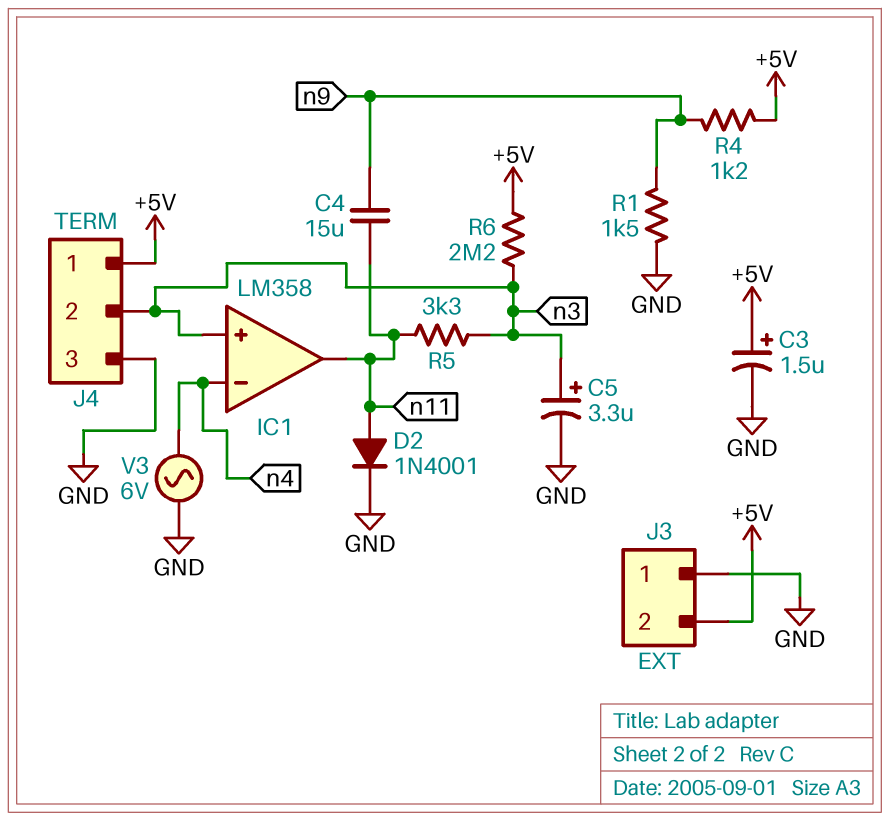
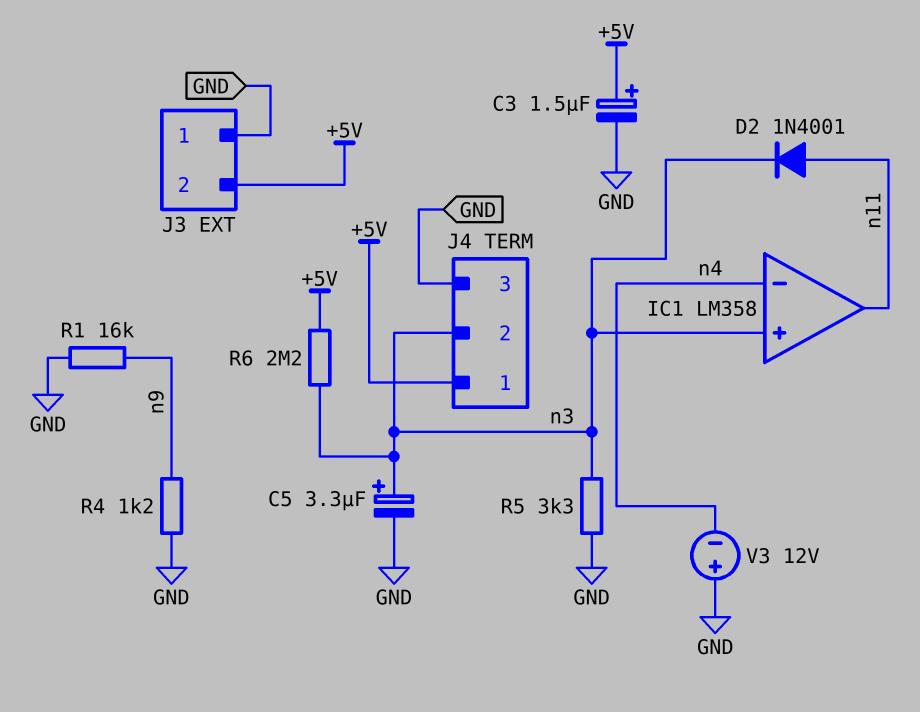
C4: 15uF (n9, n11) -> none
D2: diode 1N4001 (A n11, K GND) -> diode 1N4001 (A n11, K n3)
R1: 1.5k (GND, n9) -> 16k (GND, n9)
R4: 1.2k (+5V, n9) -> 1.2k (GND, n9)
R5: 3.3k (n3, n11) -> 3.3k (GND, n3)
V3: AC 6V (GND, n4) -> 12V (plus GND, minus n4)

